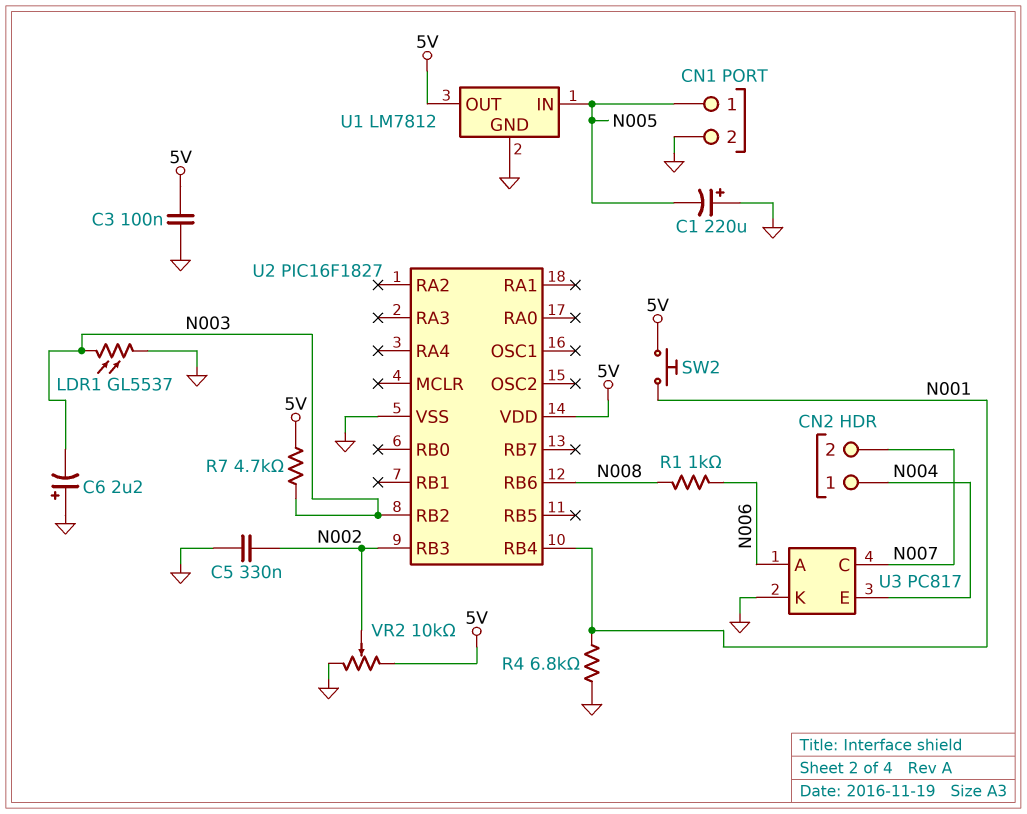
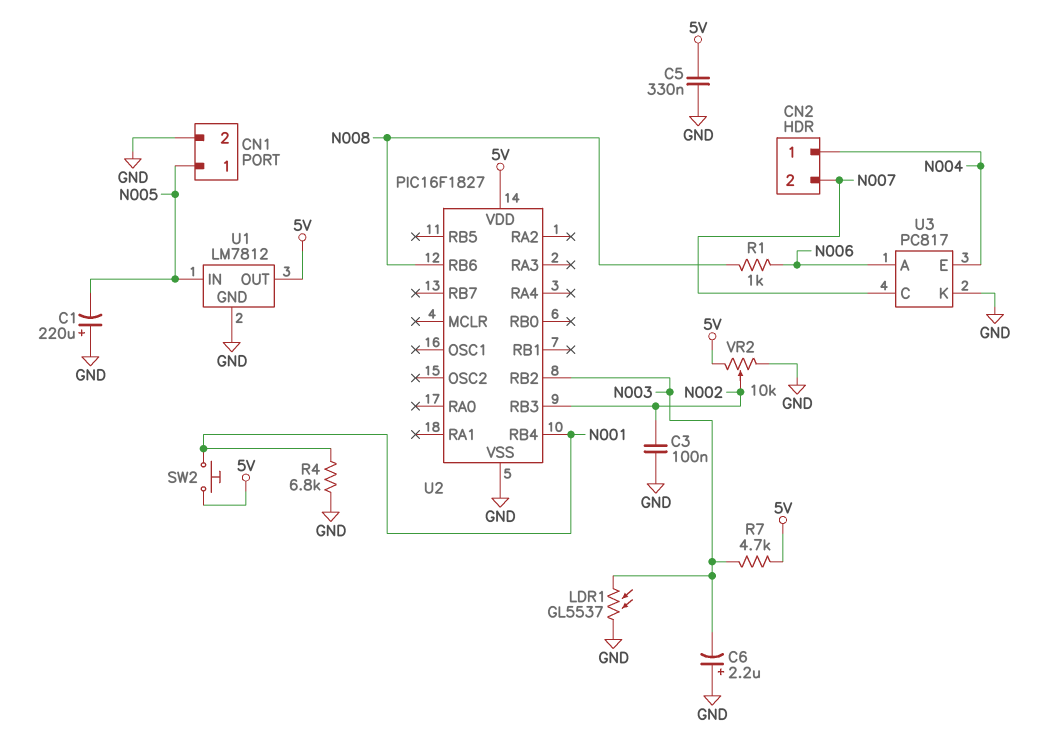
C3: 100nF (5V, GND) -> 100nF (GND, N002)
C5: 330nF (GND, N002) -> 330nF (5V, GND)

